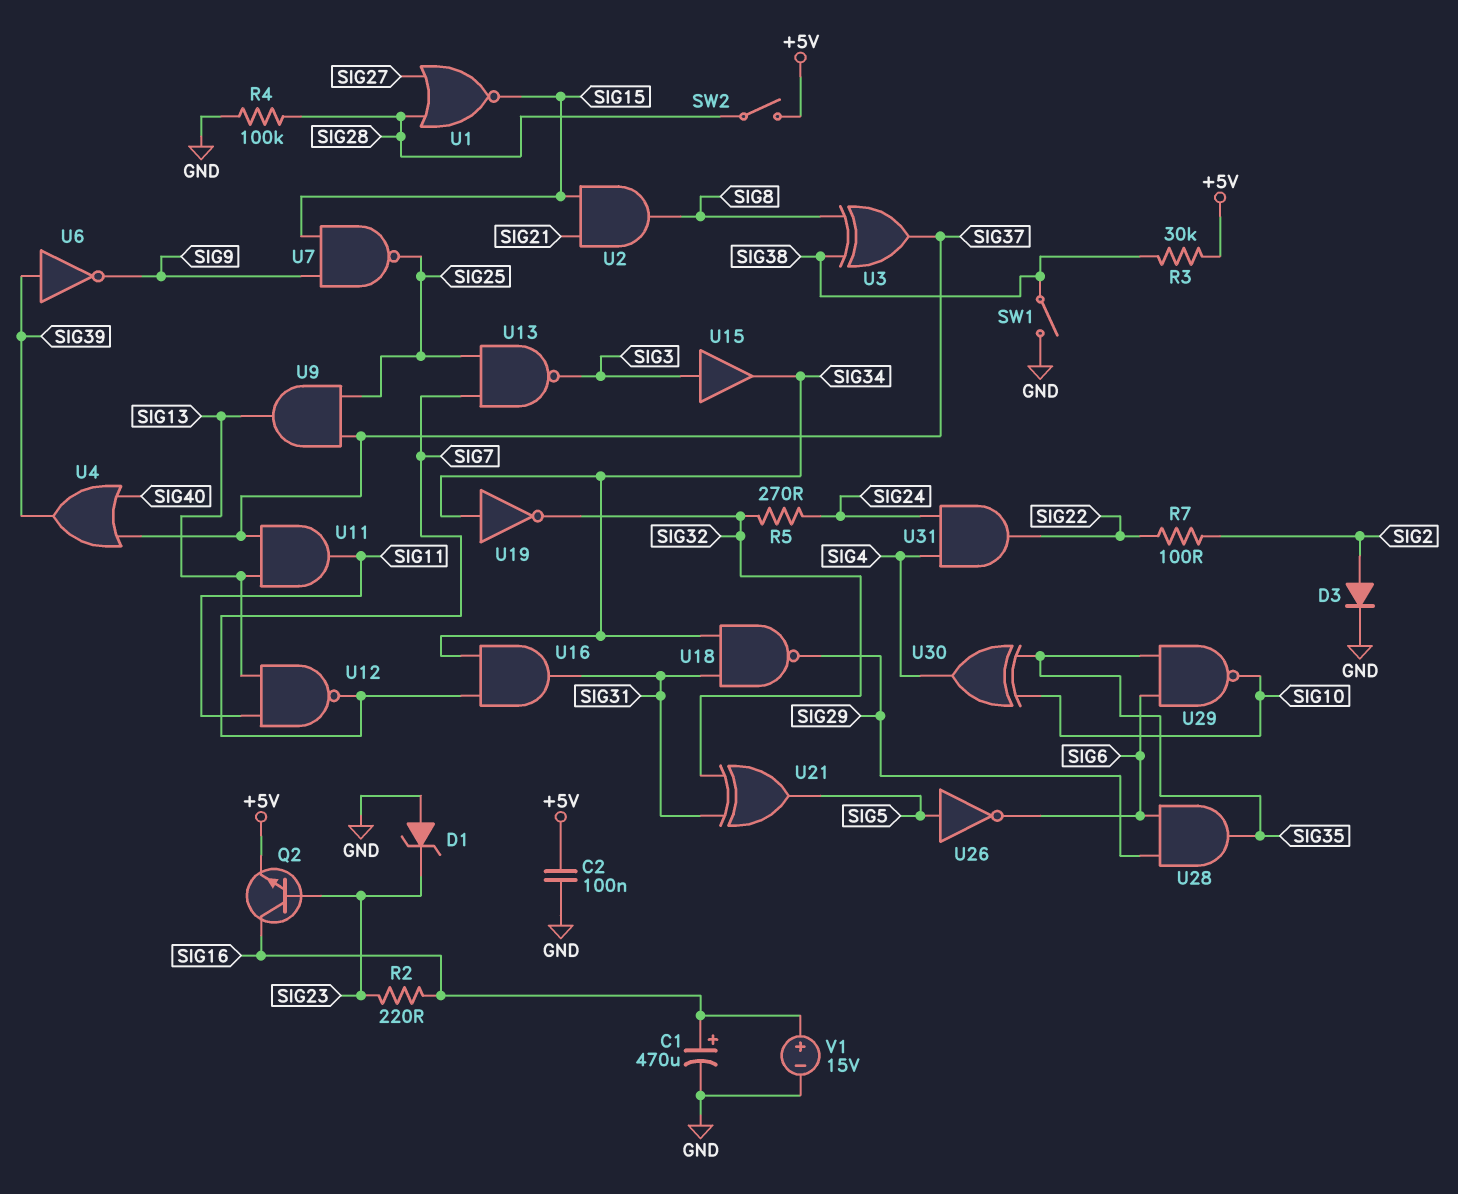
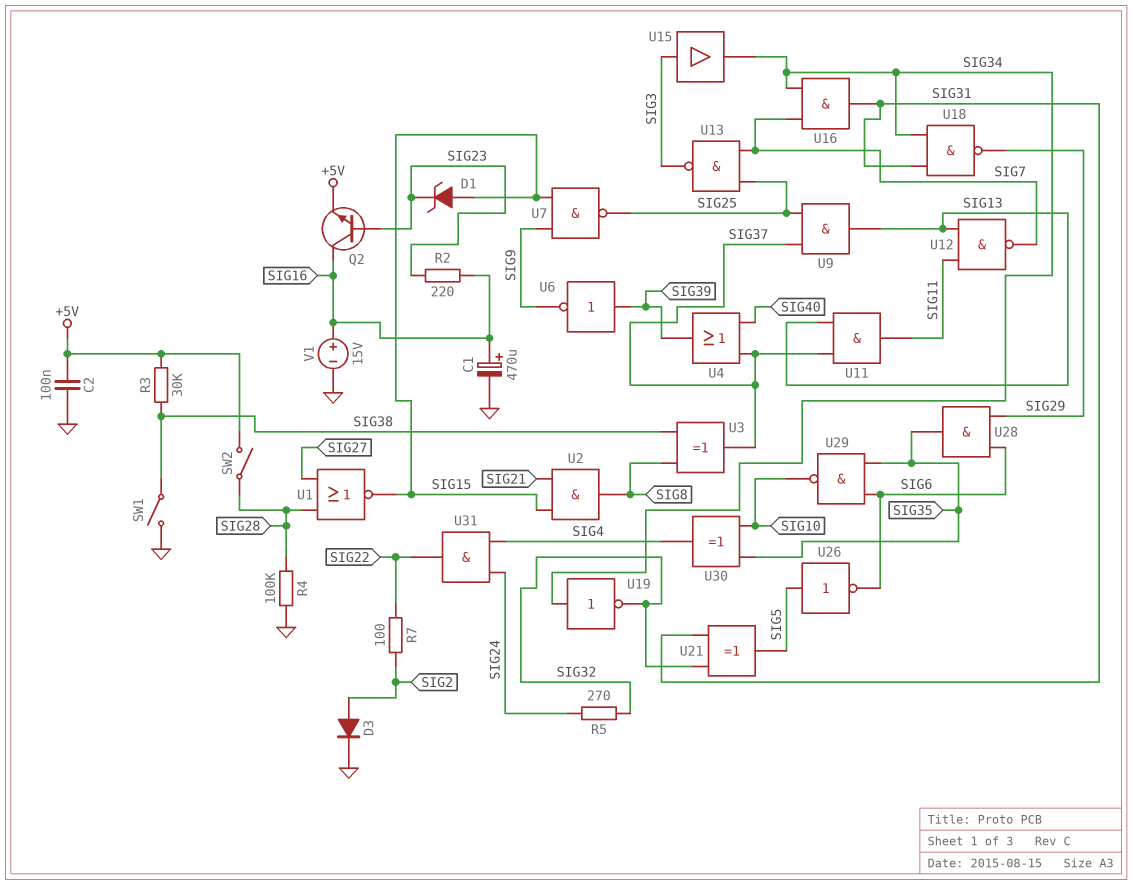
D1: zener (A GND, K SIG23) -> zener (A SIG15, K SIG23)

